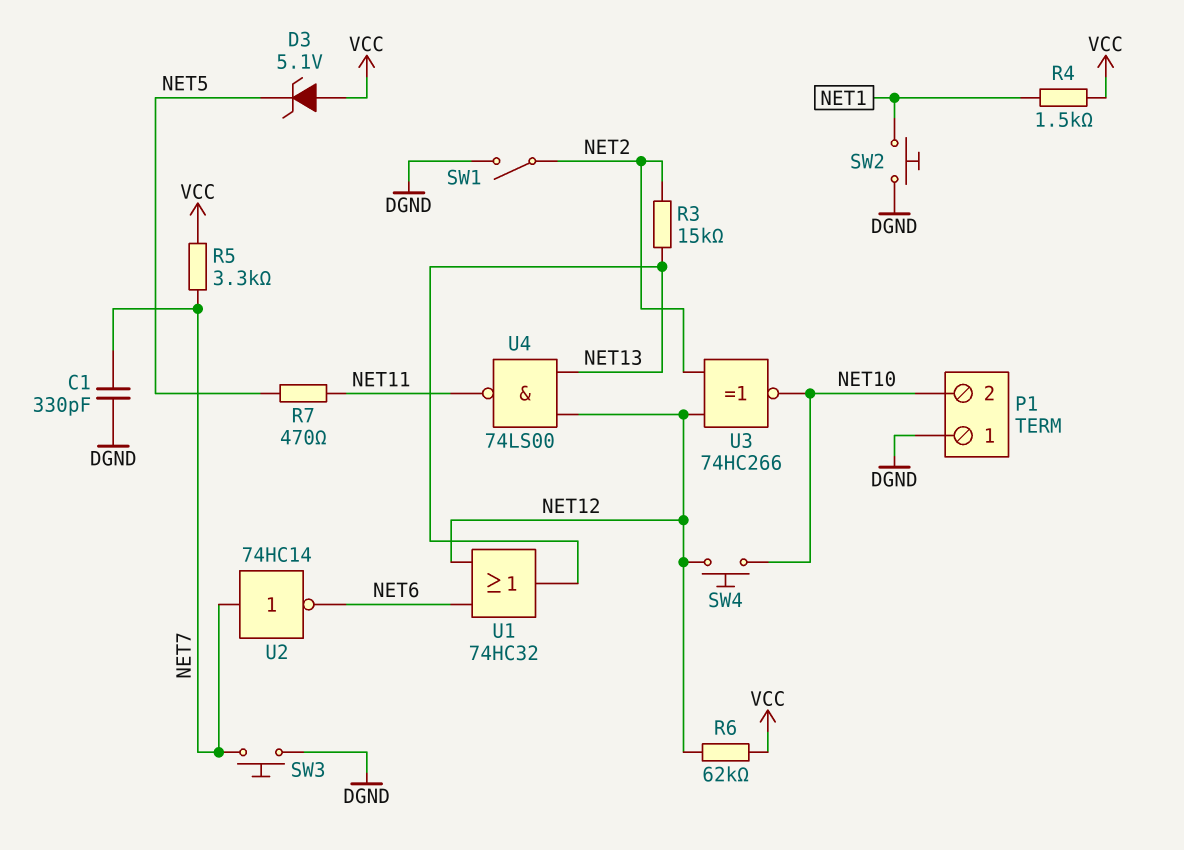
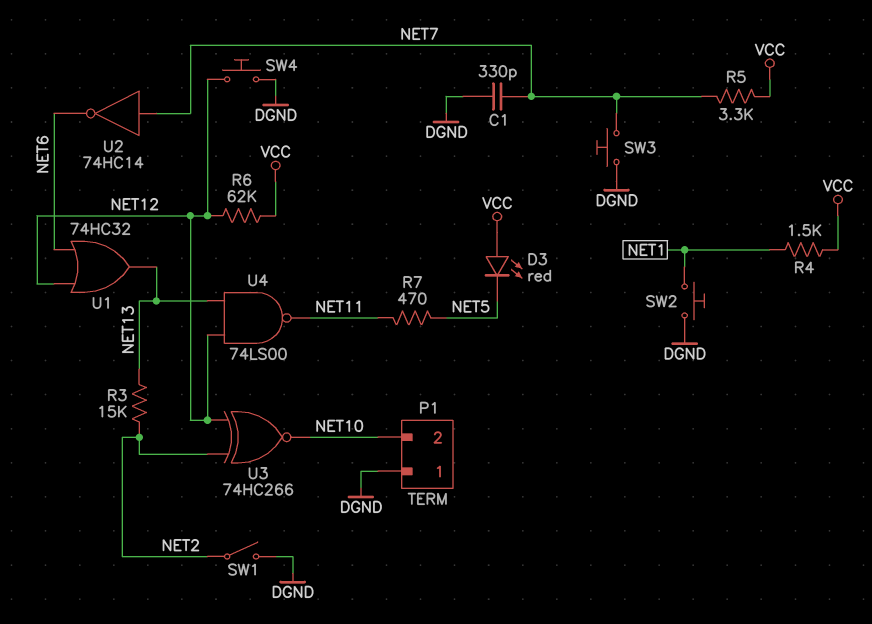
D3: zener 5.1V (A VCC, K NET5) -> LED red (A VCC, K NET5)
SW4: button (NET10, NET12) -> button (DGND, NET12)

